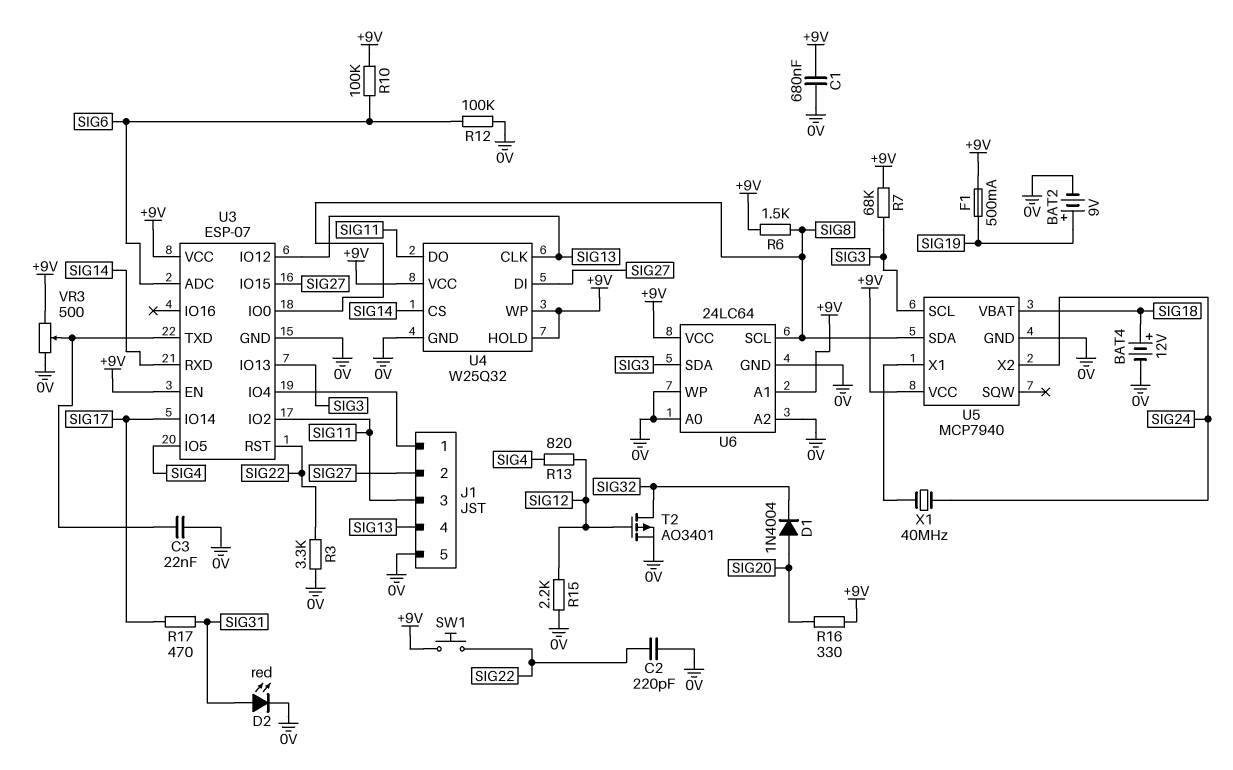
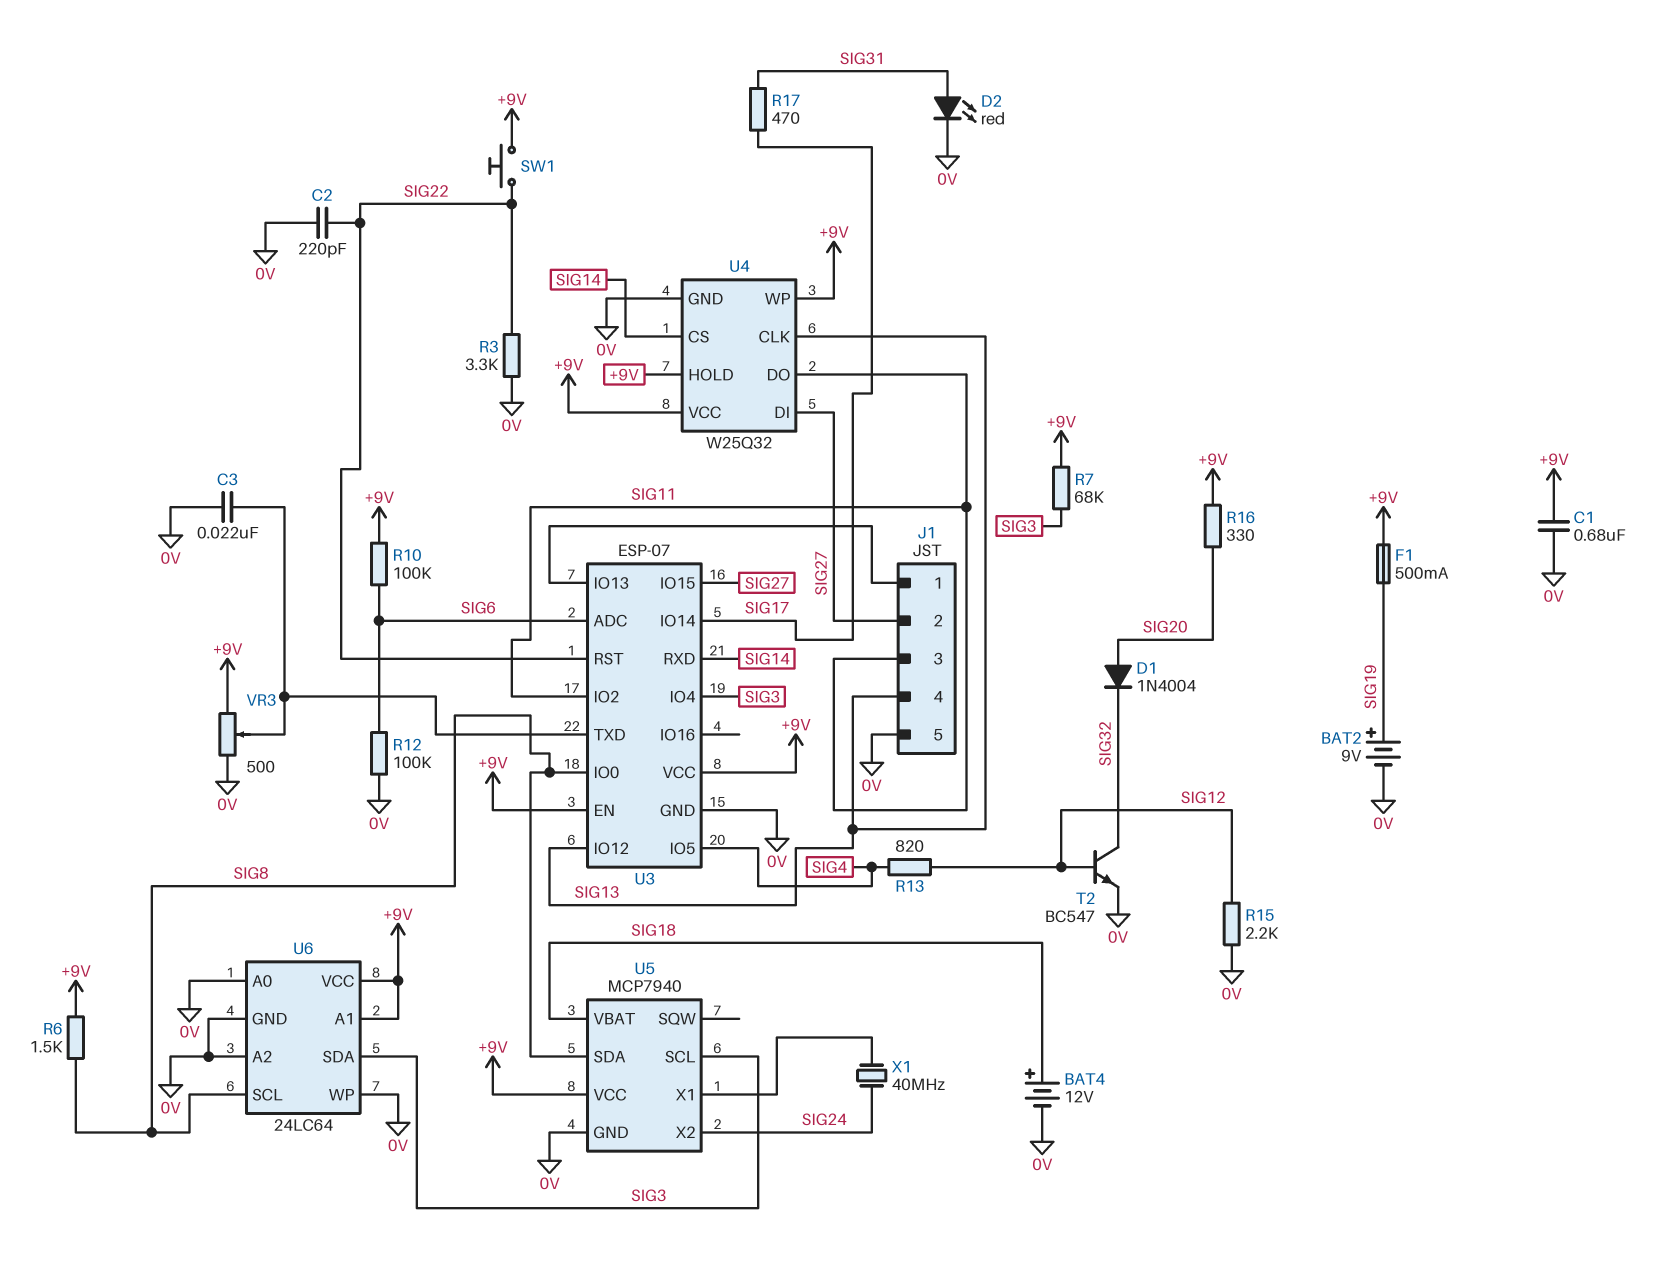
T2: PMOS AO3401 (G SIG12, D SIG32, S 0V) -> NPN BC547 (B SIG12, C SIG32, E 0V)
U3 pin IO4: J1/1 -> SIG3
U3 pin IO13: SIG3 -> J1/1

